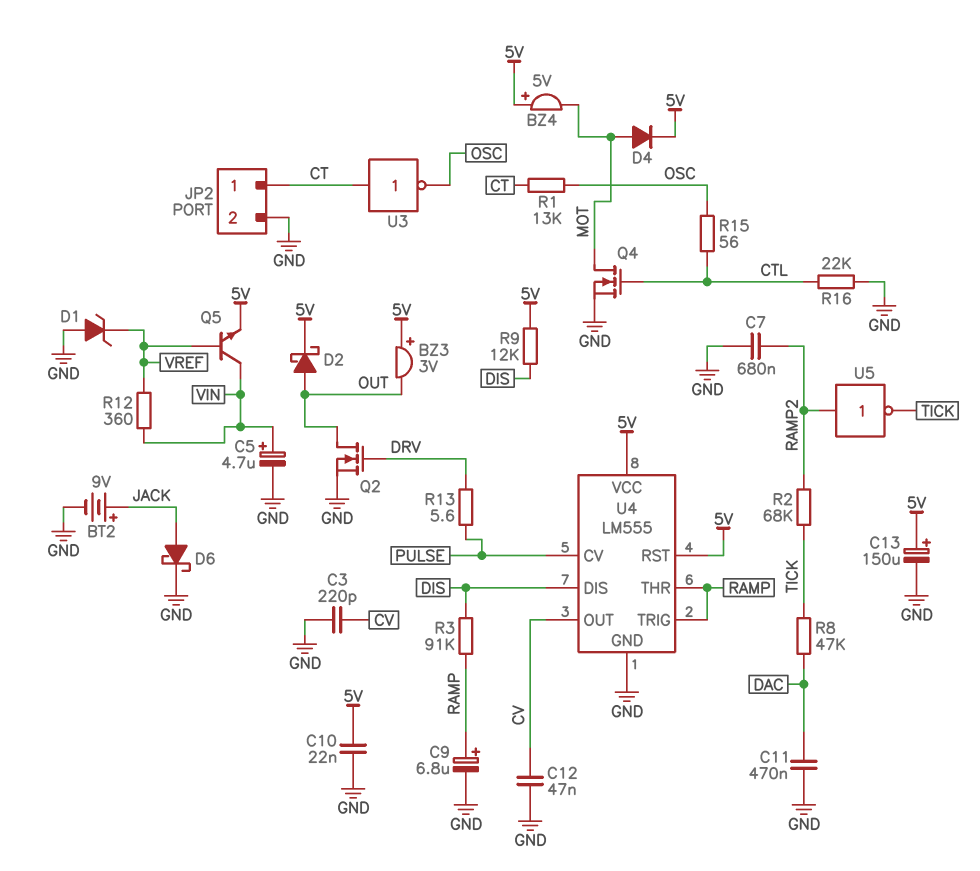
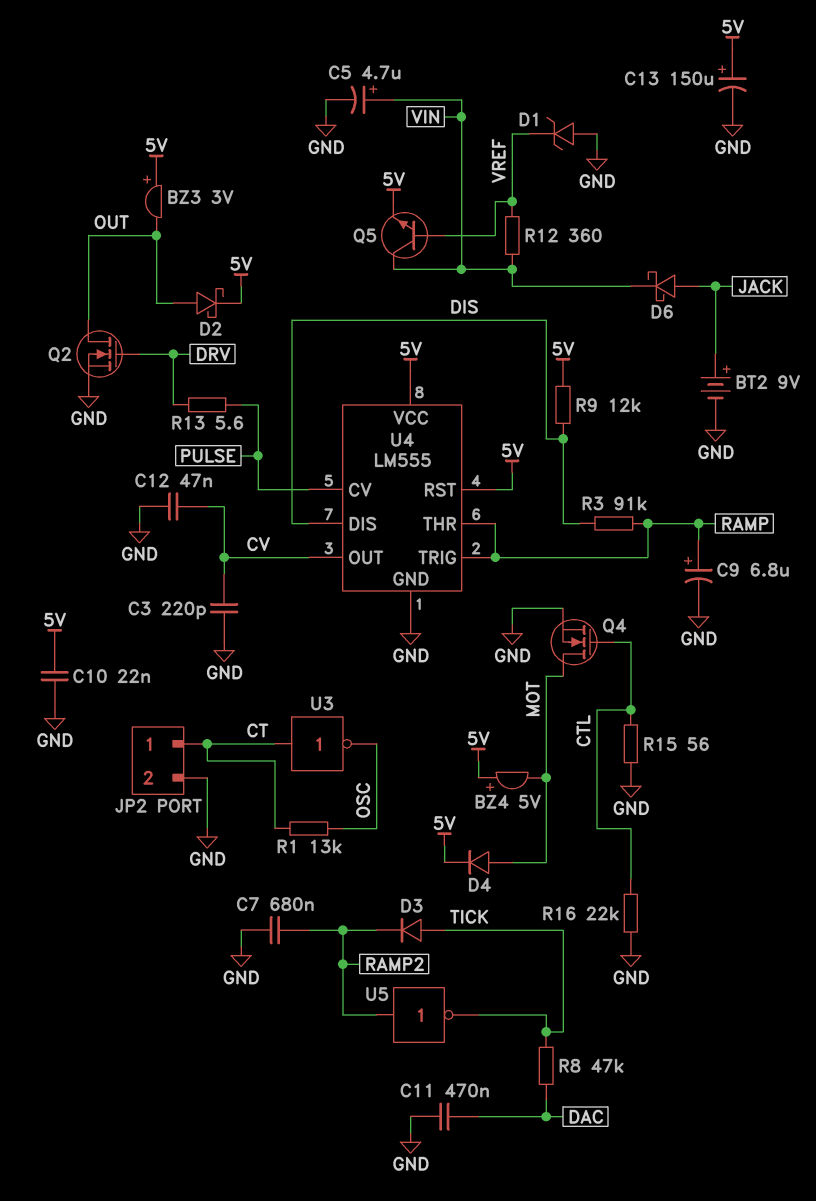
D3: none -> diode (A TICK, K RAMP2)
D6: schottky (A JACK, K GND) -> schottky (A JACK, K VIN)
R2: 68k (RAMP2, TICK) -> none
R15: 56 (CTL, OSC) -> 56 (CTL, GND)

